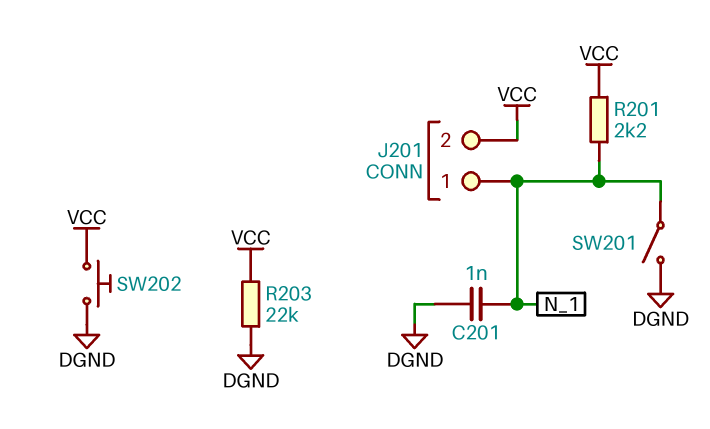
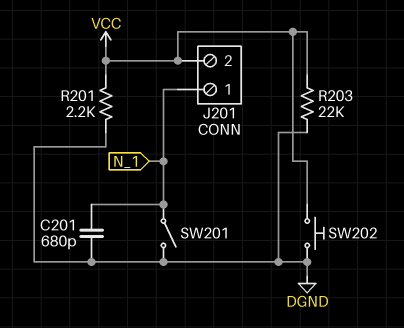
C201: 1nF (DGND, N_1) -> 680pF (DGND, N_1)
R201: 2.2k (N_1, VCC) -> 2.2k (DGND, VCC)

